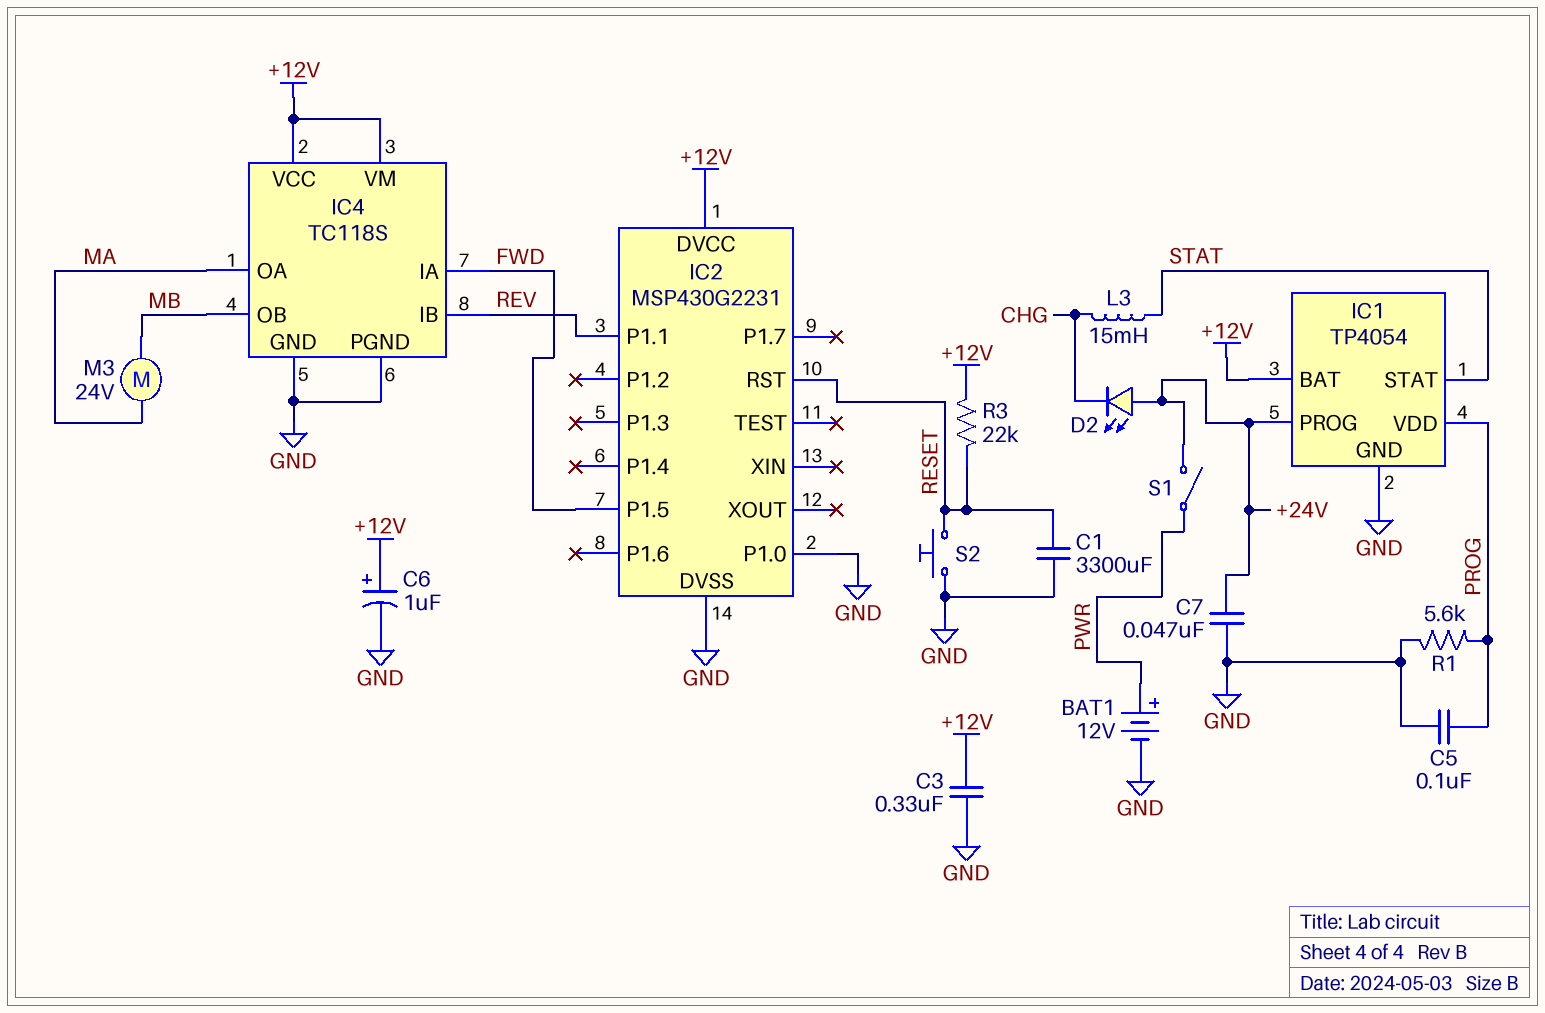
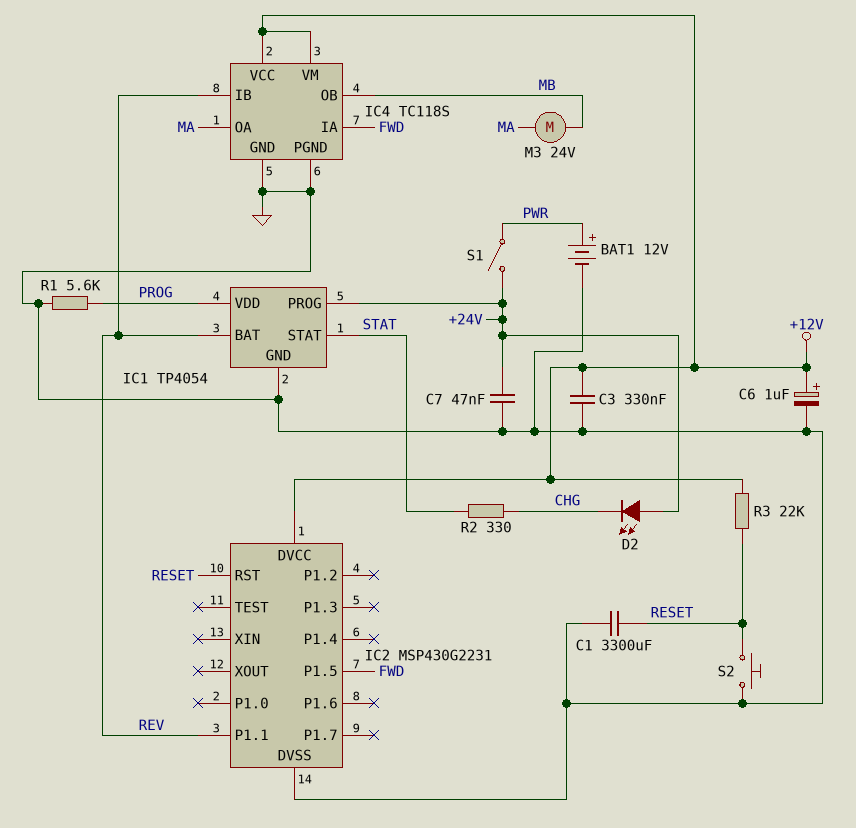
C5: 100nF (GND, PROG) -> none
IC1 pin BAT: +12V -> REV
IC2 pin P1.0: GND -> none
L3: 15mH (CHG, STAT) -> none
R2: none -> 330 (CHG, STAT)

